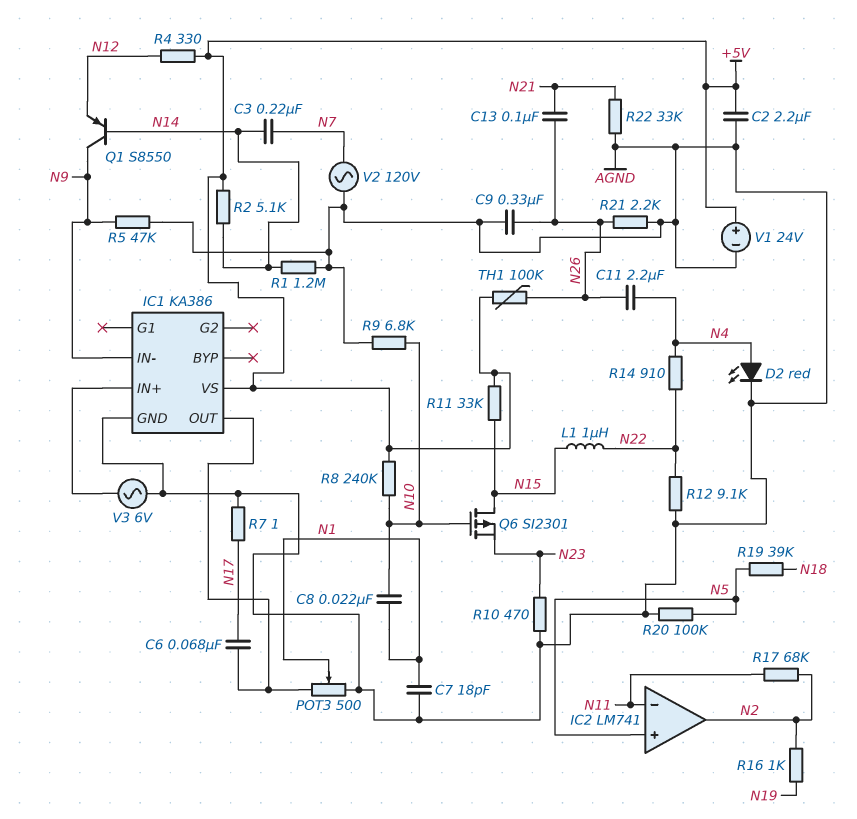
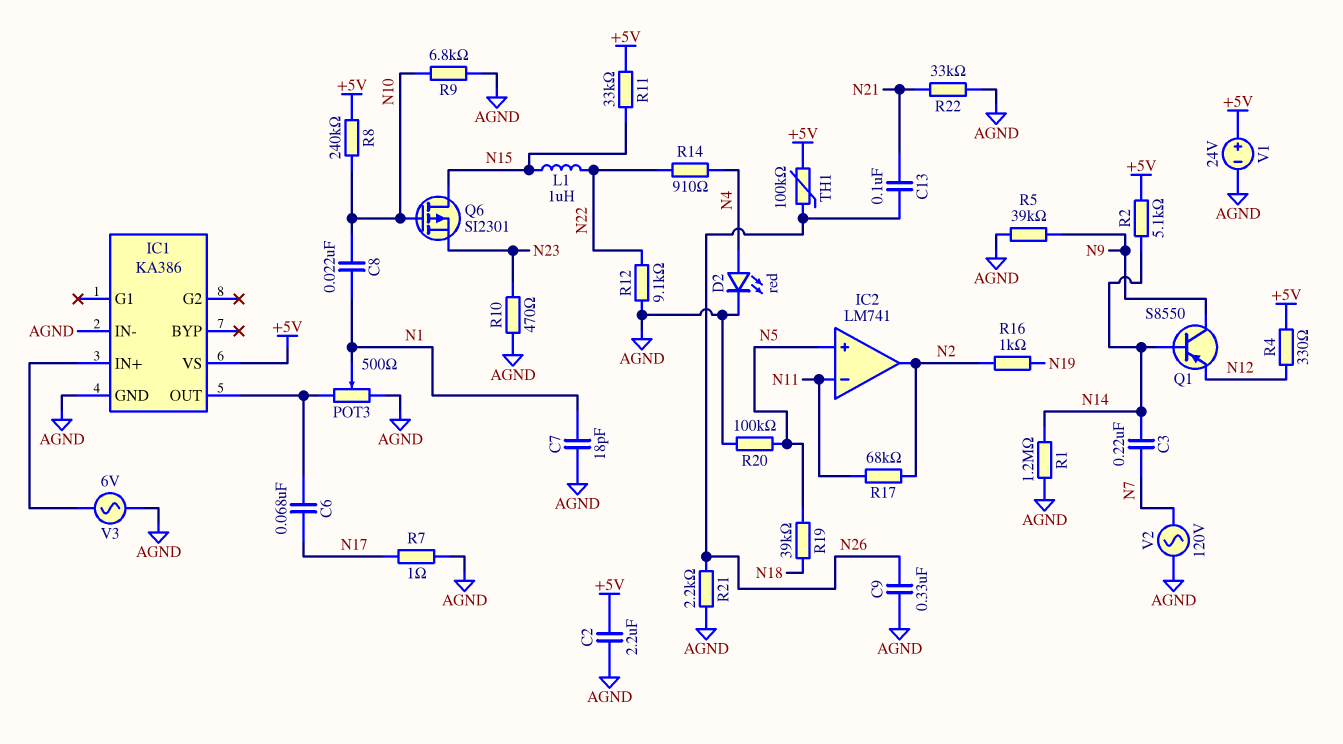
C11: 2.2uF (N4, N26) -> none
IC1 pin IN-: N9 -> AGND
R5: 47k (AGND, N9) -> 39k (AGND, N9)

